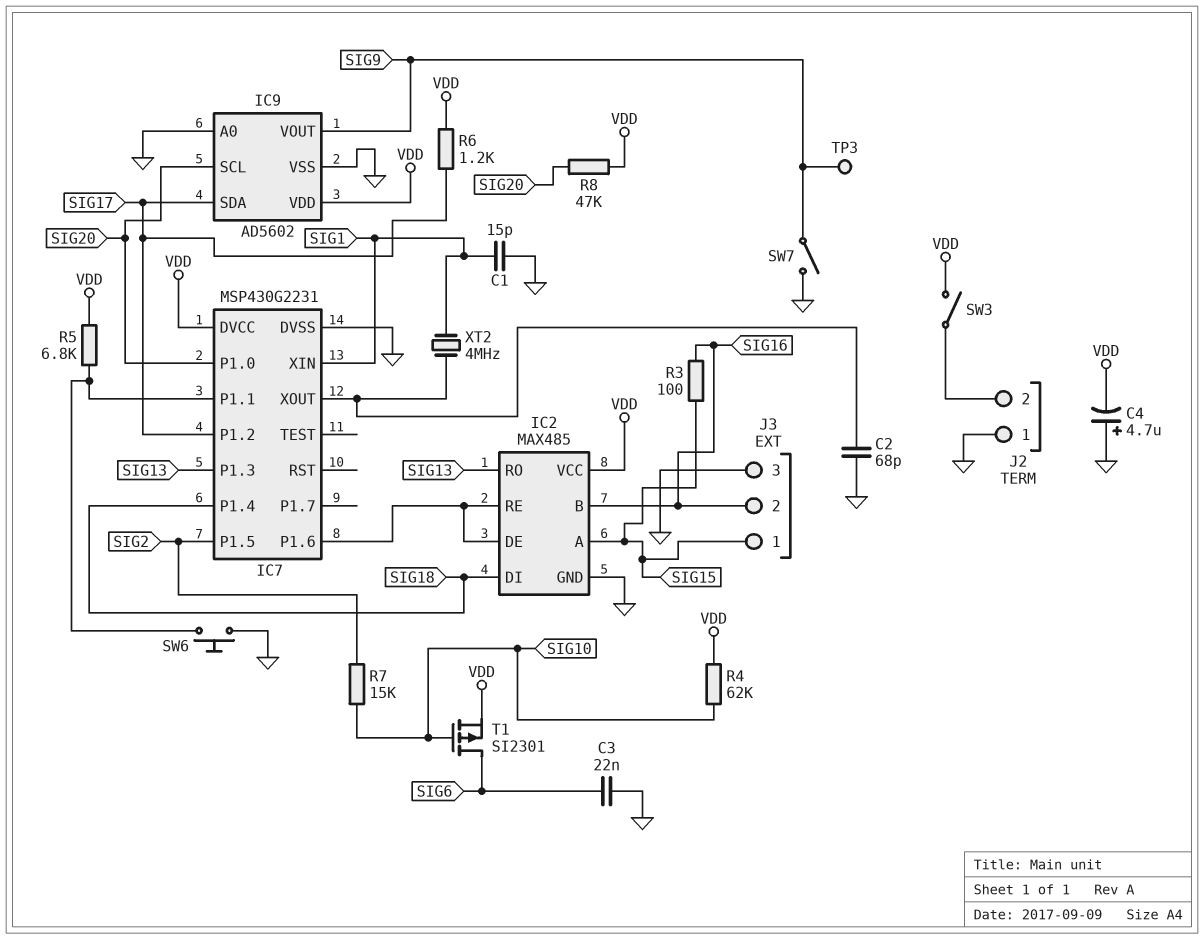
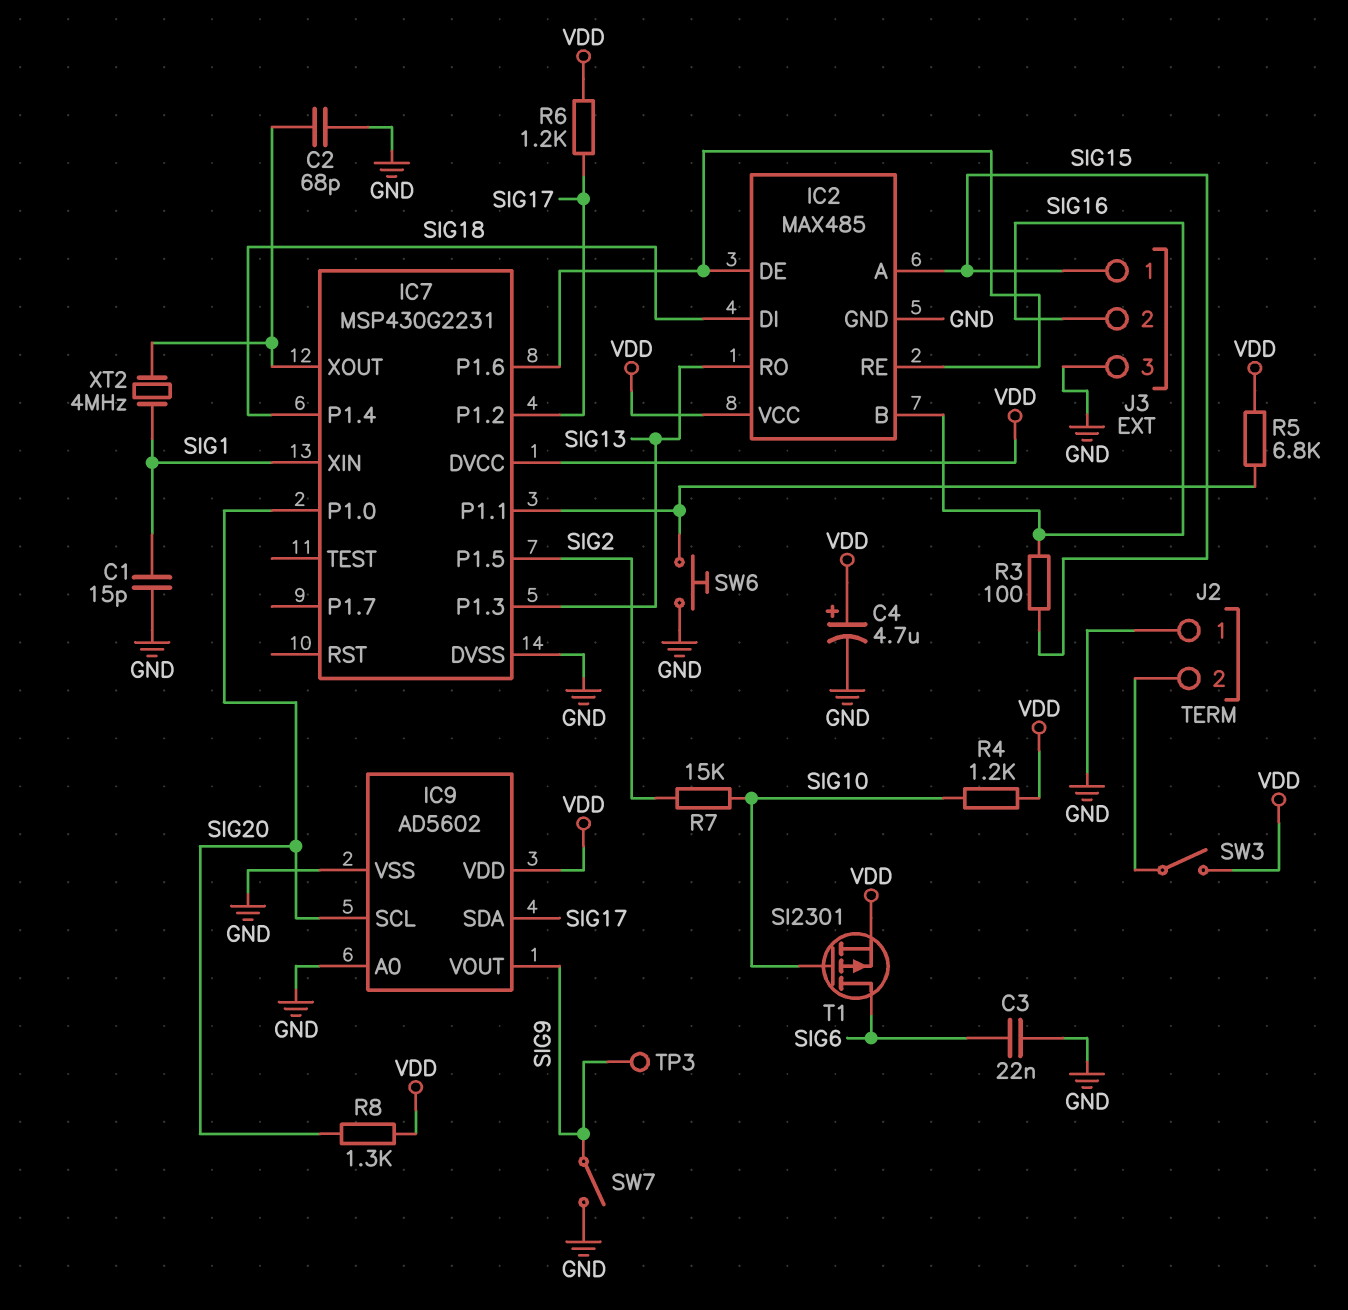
C4: 4.7uF (plus GND, minus VDD) -> 4.7uF (plus VDD, minus GND)
R4: 62k (SIG10, VDD) -> 1.2k (SIG10, VDD)
R8: 47k (SIG20, VDD) -> 1.3k (SIG20, VDD)

